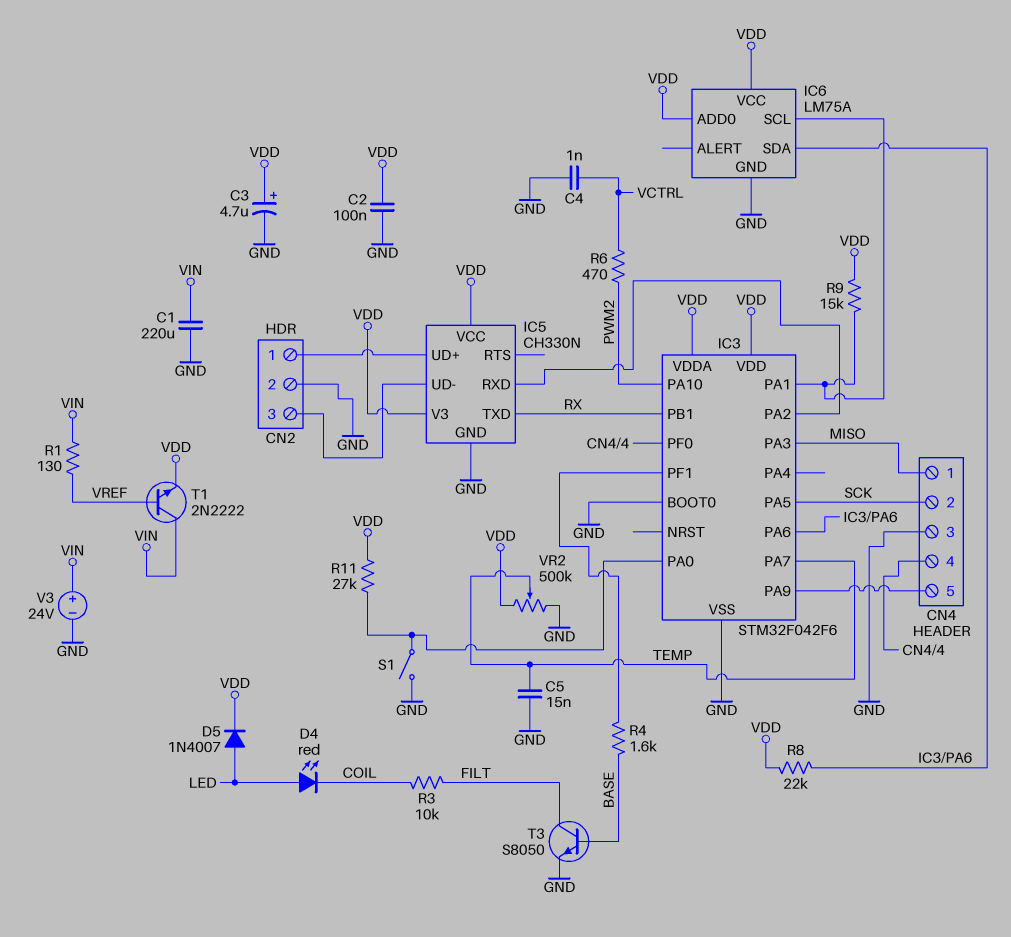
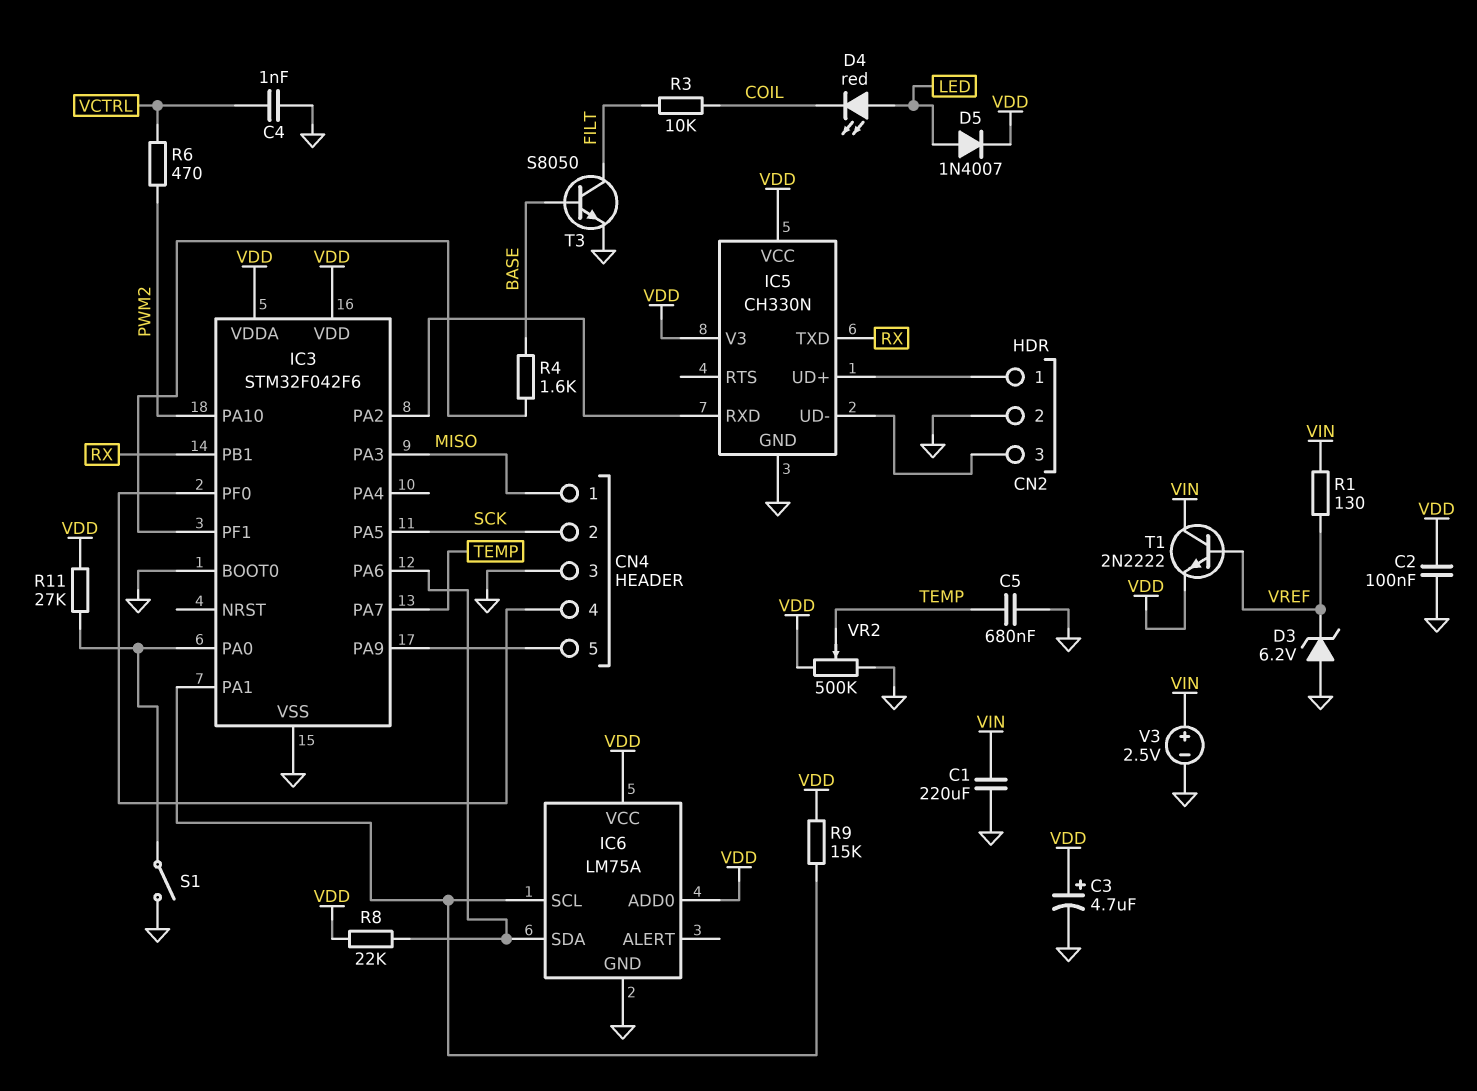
C5: 15nF (GND, TEMP) -> 680nF (GND, TEMP)
D3: none -> zener 6.2V (A GND, K VREF)
V3: 24V (plus VIN, minus GND) -> 2.5V (plus VIN, minus GND)

